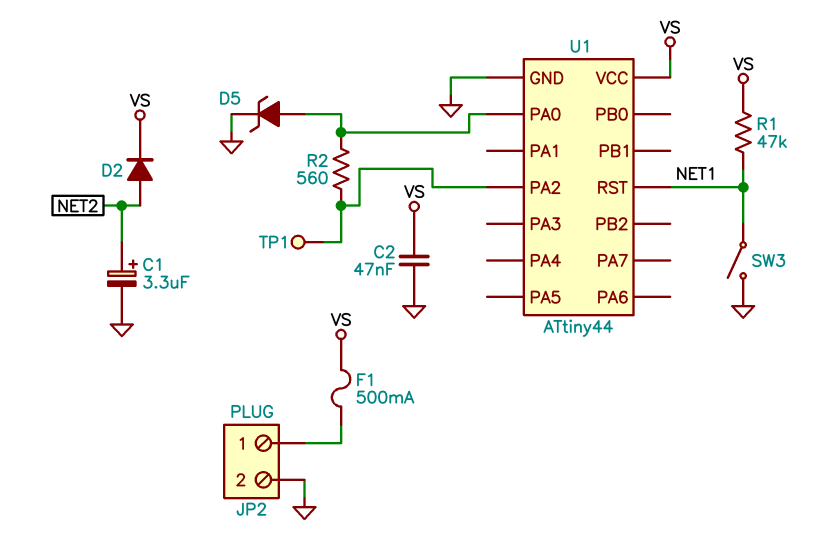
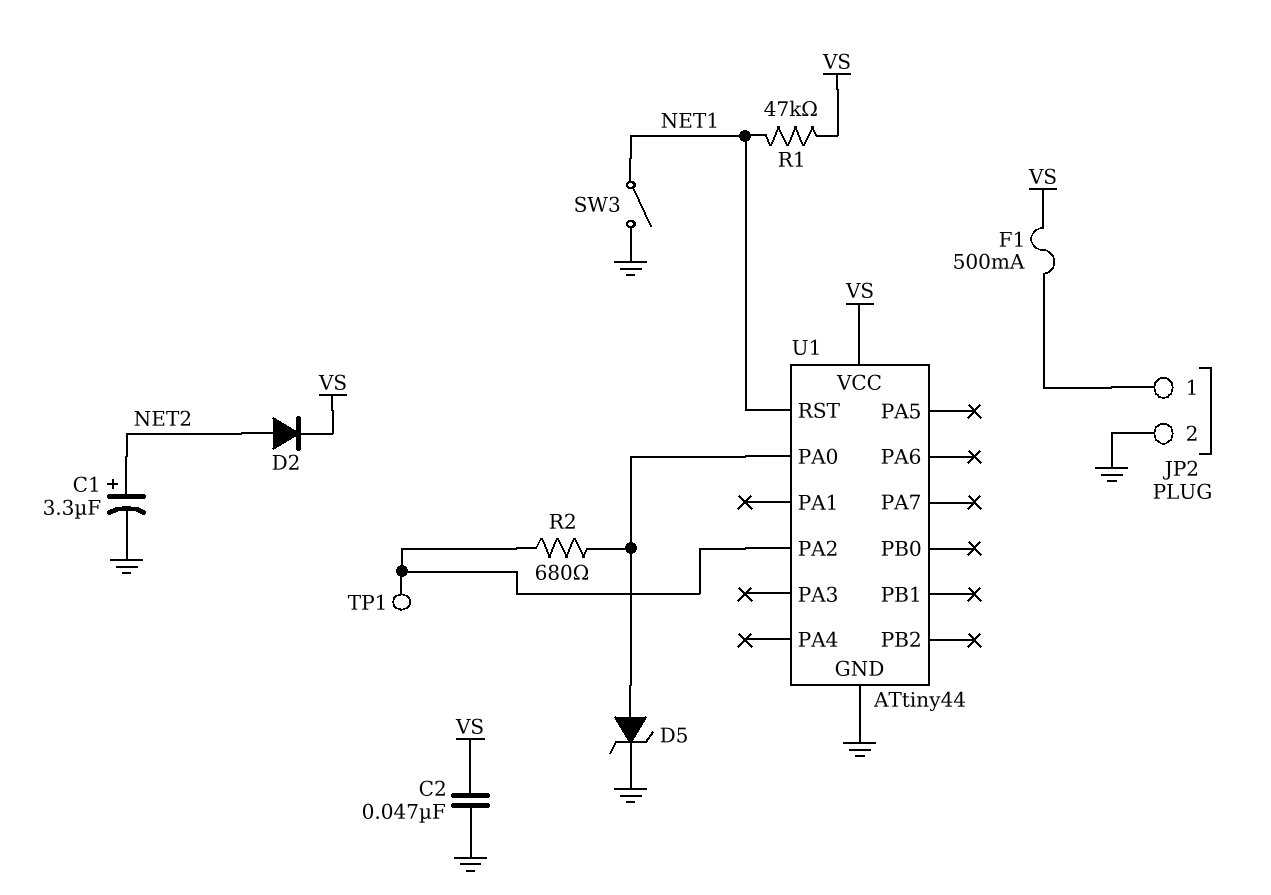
R2: 560 (U1/PA0, U1/PA2) -> 680 (U1/PA0, U1/PA2)

